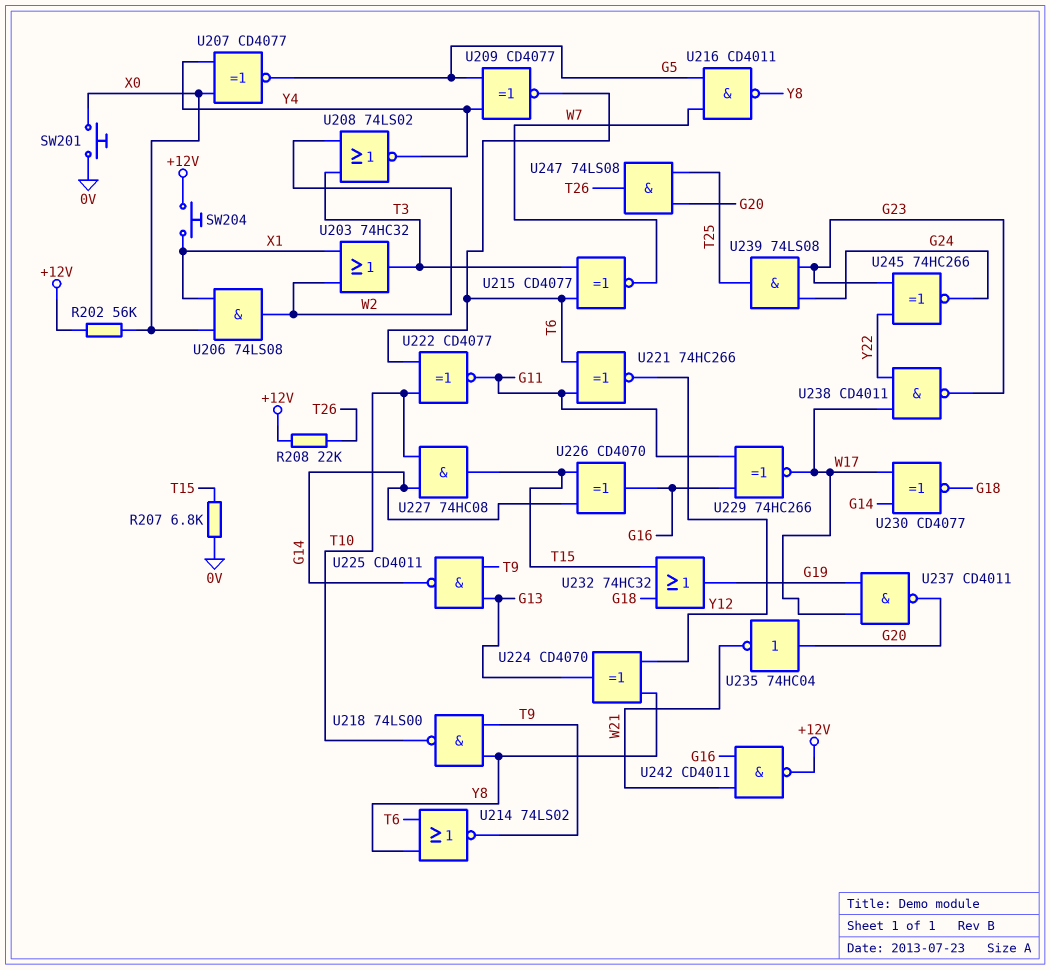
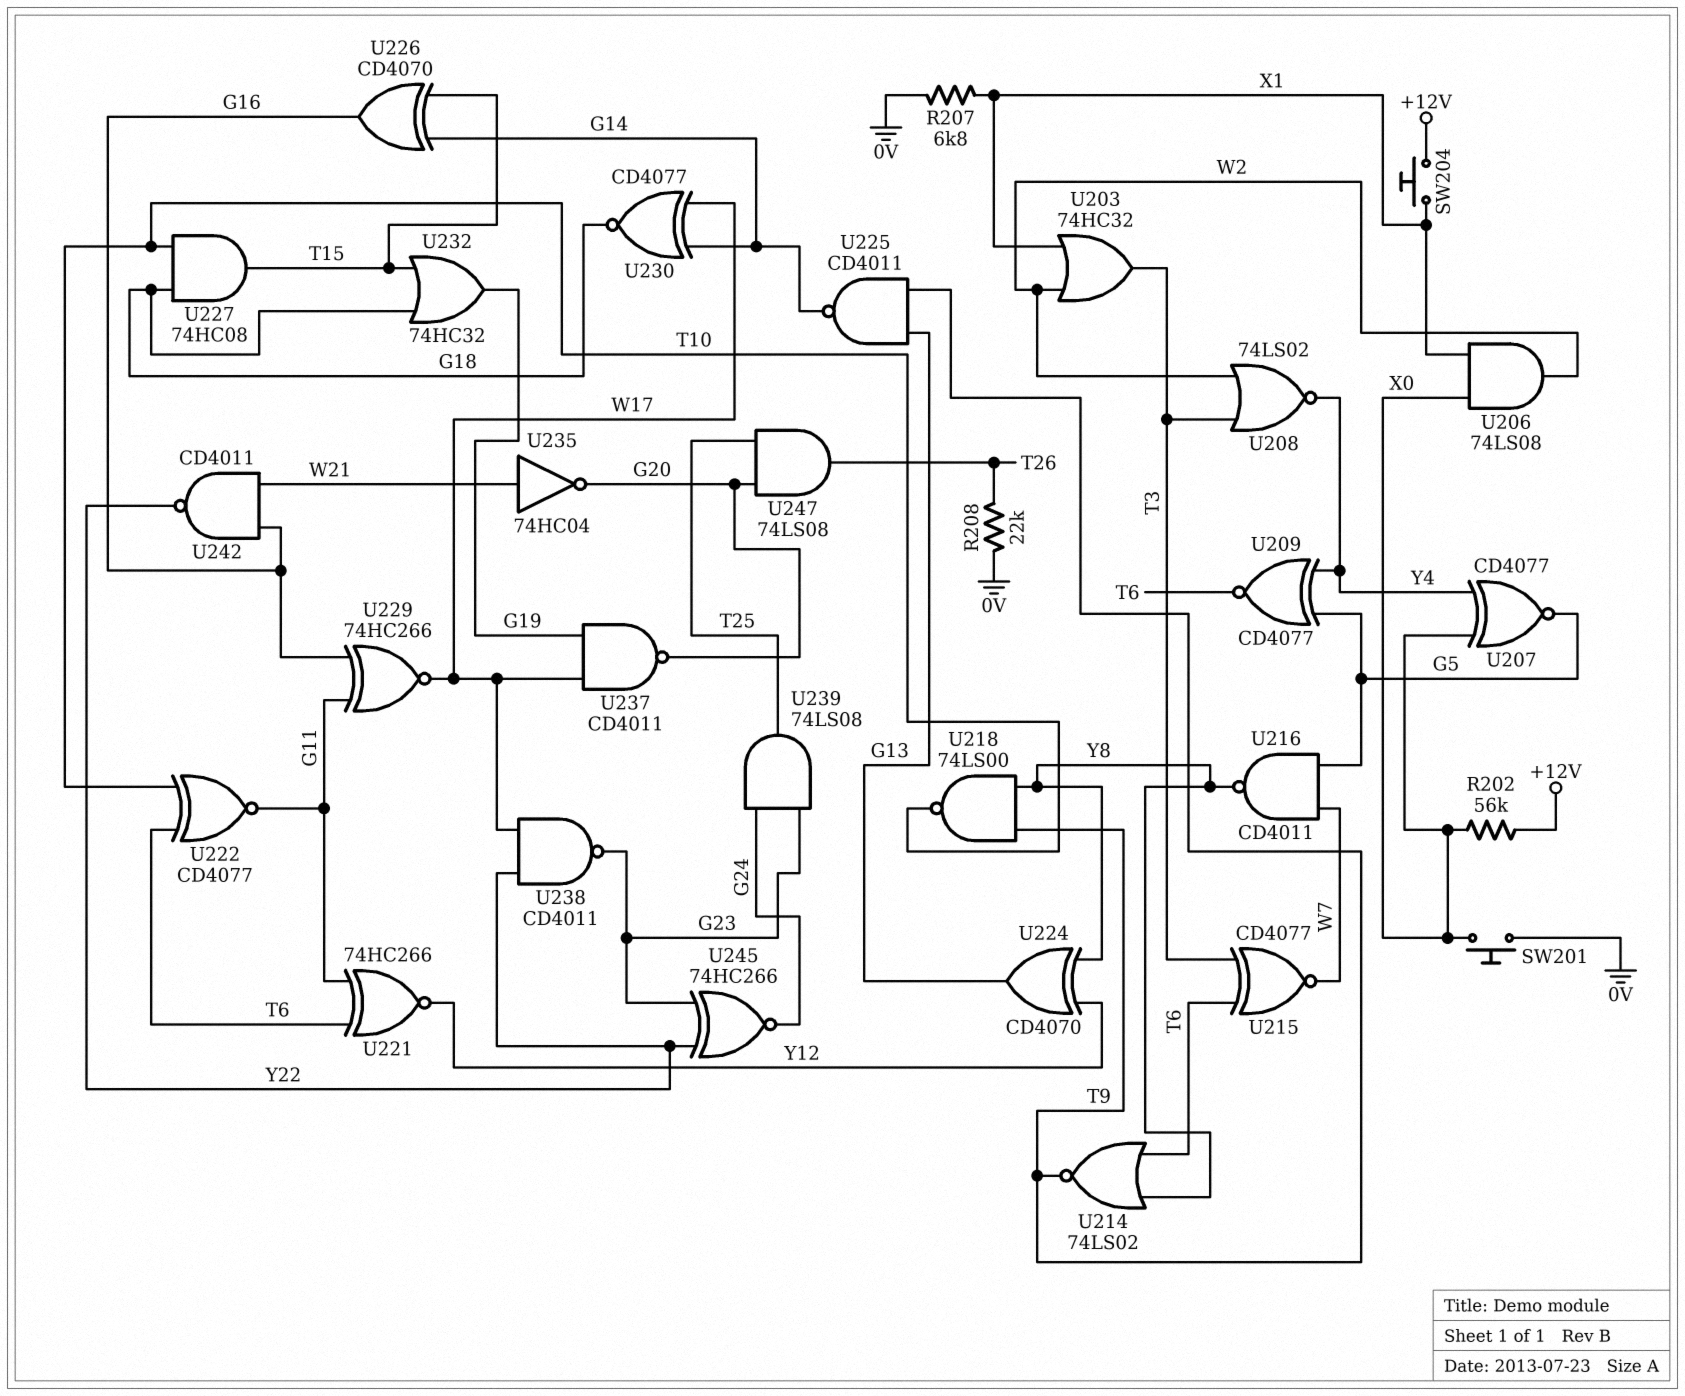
R207: 6.8k (0V, T15) -> 6.8k (0V, X1)
R208: 22k (+12V, T26) -> 22k (0V, T26)
U227: AND 74HC08 (in G14, in T10, out T15) -> AND 74HC08 (in G18, in T10, out T15)
U235: NOT 74HC04 (in G20, out W21) -> NOT 74HC04 (in W21, out G20)
U242: NAND CD4011 (in G16, in W21, out +12V) -> NAND CD4011 (in G16, in W21, out Y22)

